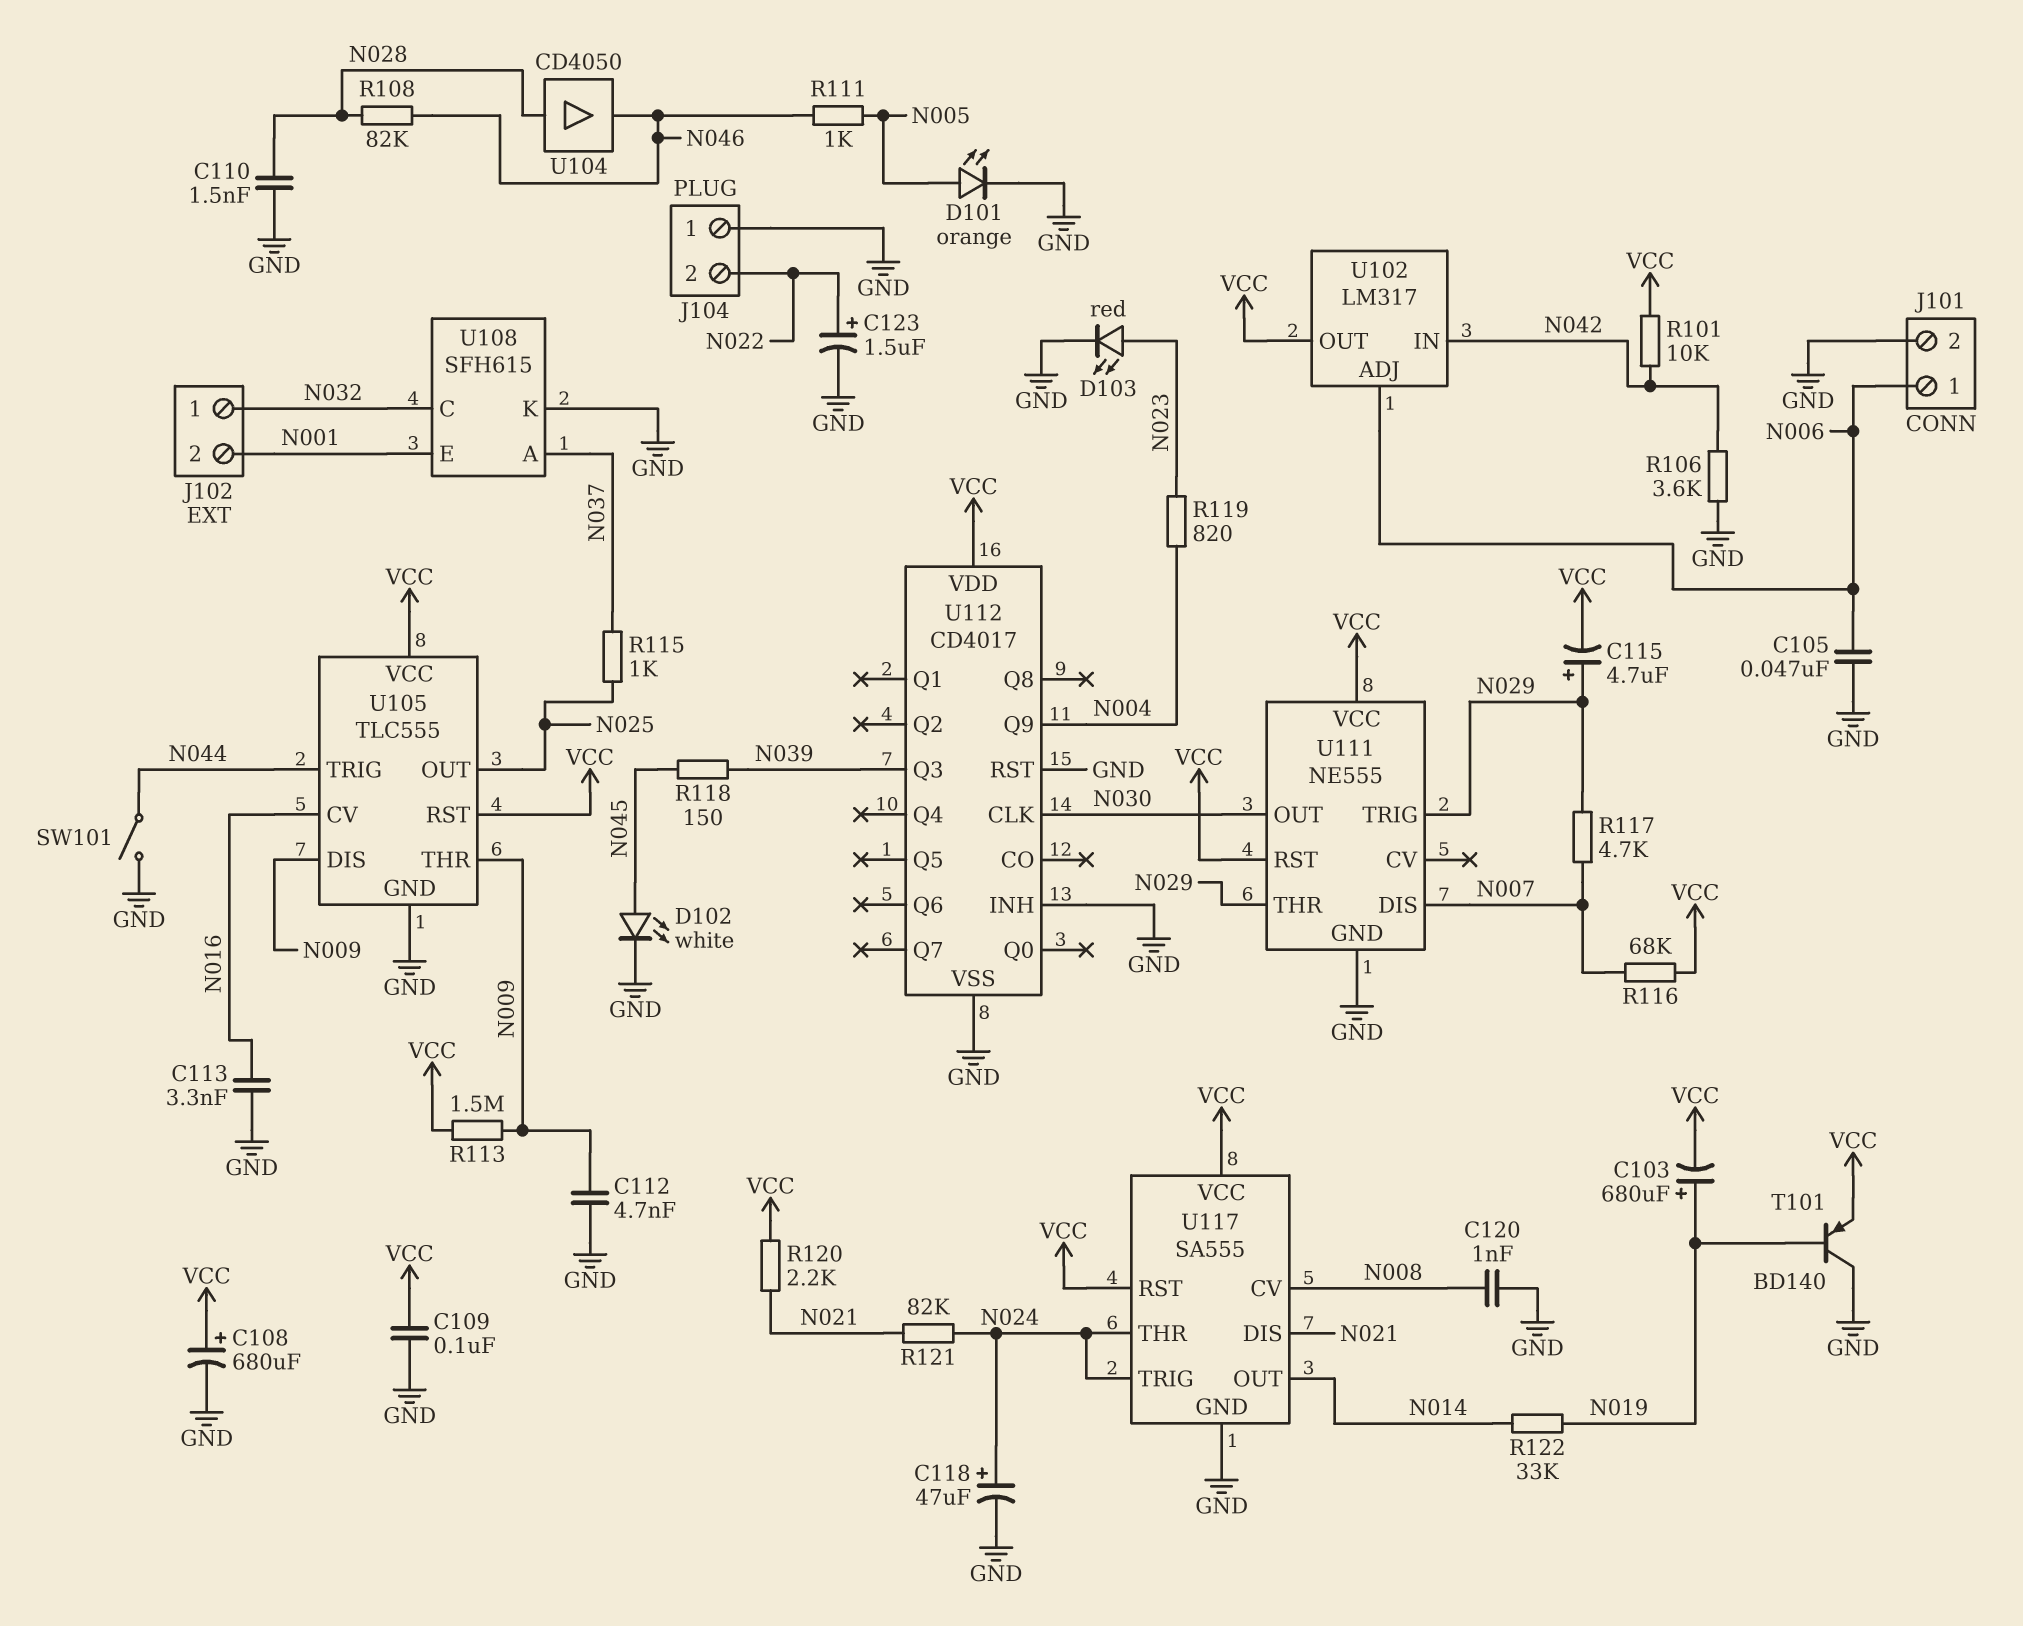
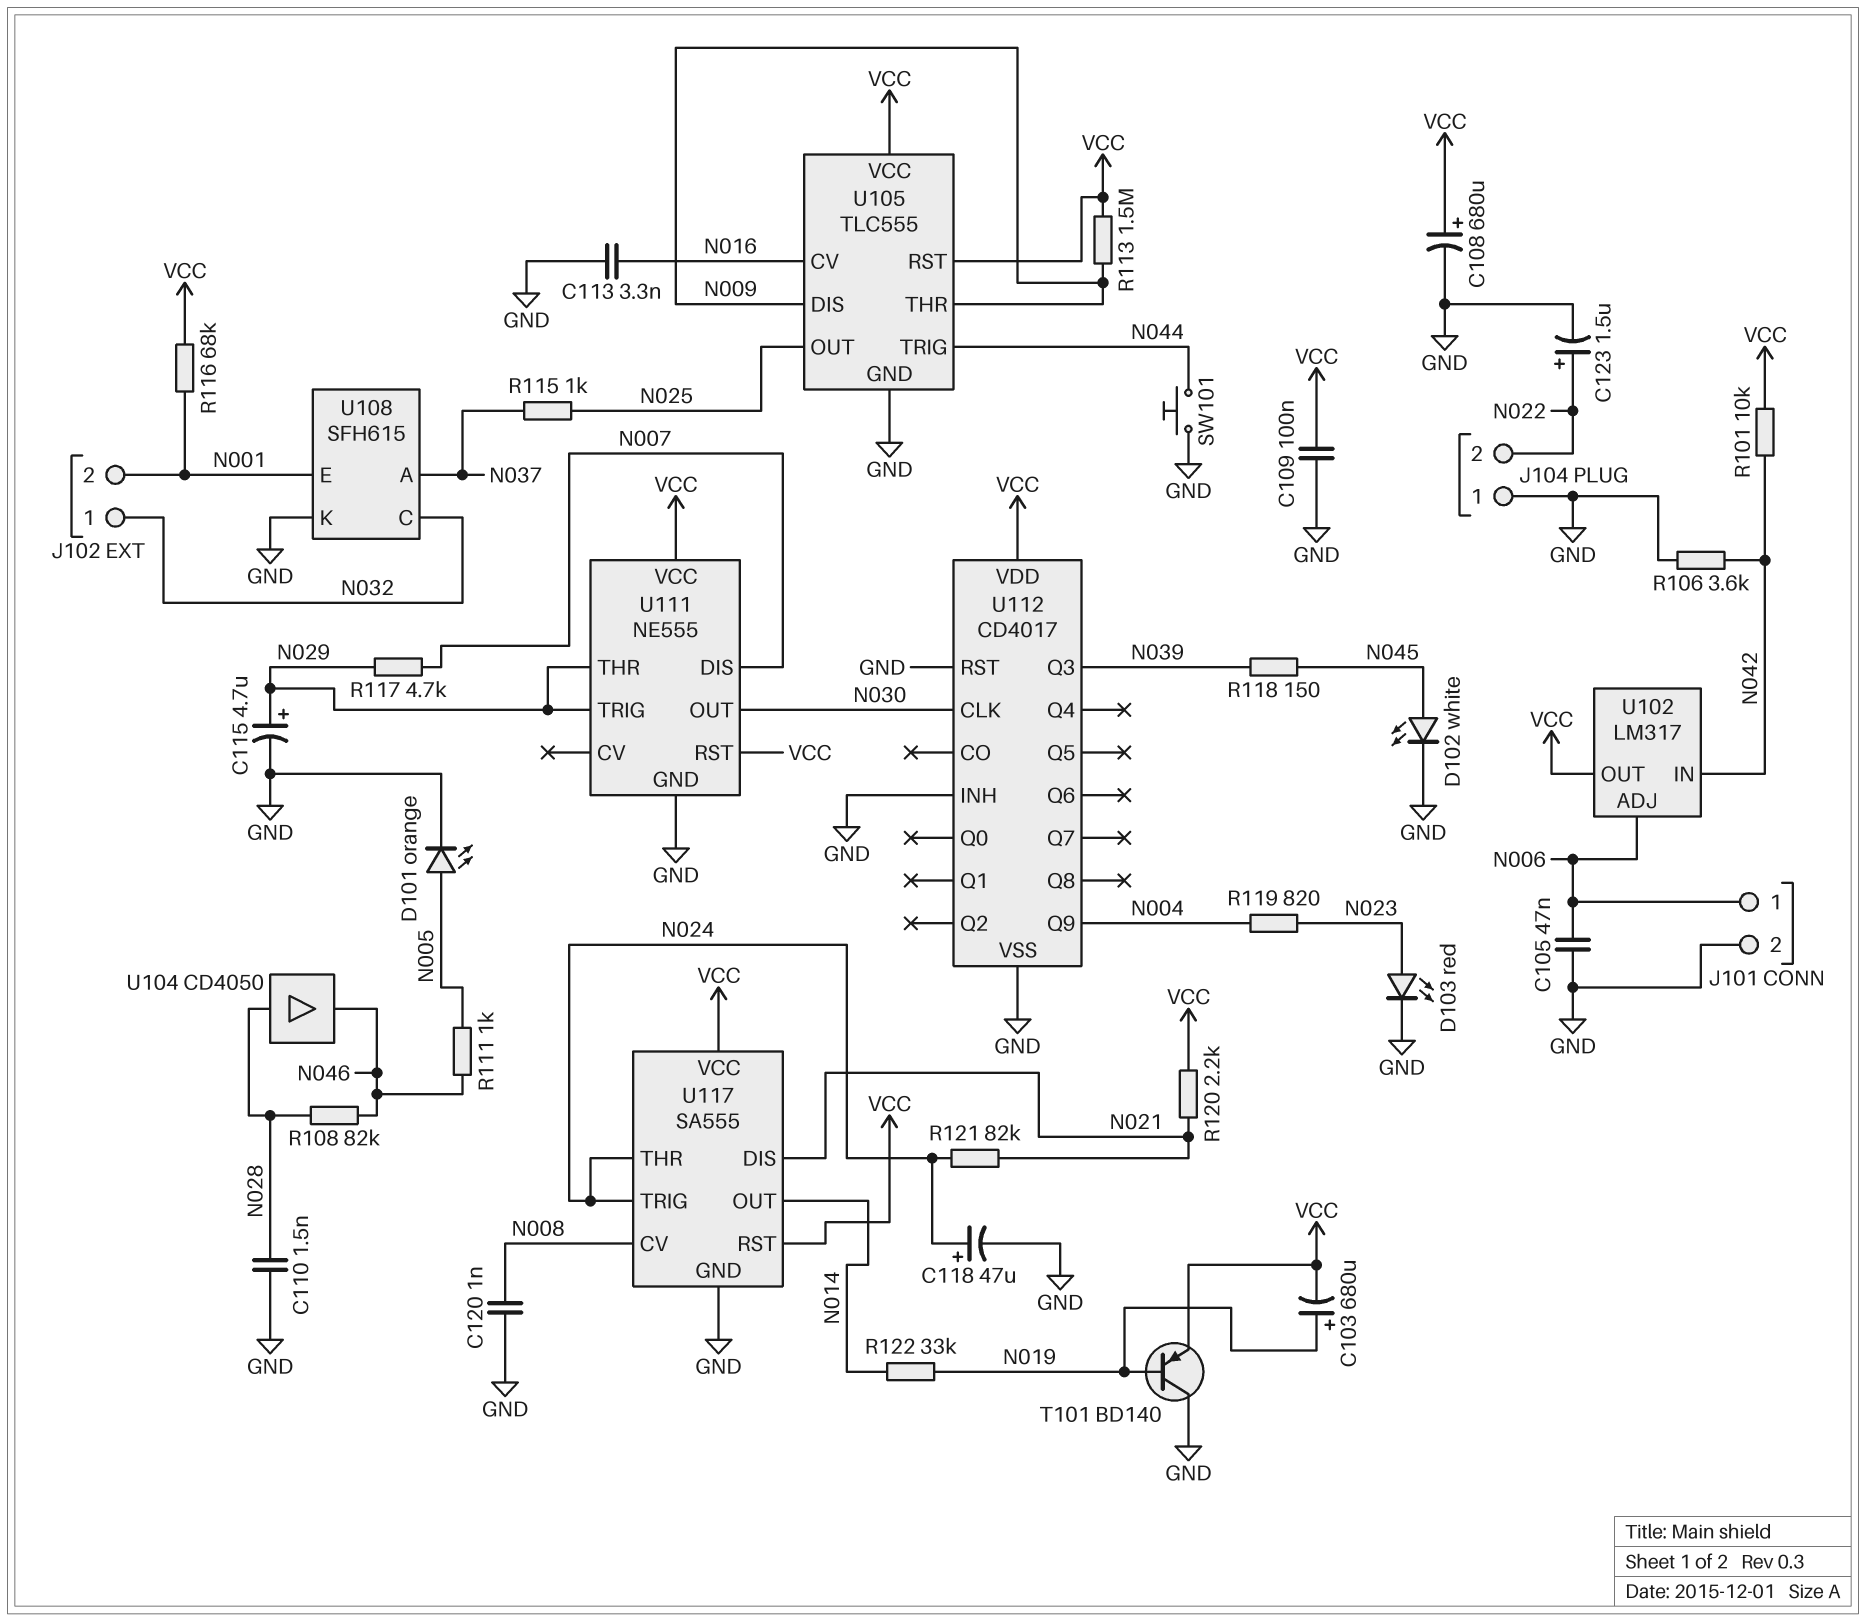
C112: 4.7nF (GND, N009) -> none
C115: 4.7uF (plus N029, minus VCC) -> 4.7uF (plus N029, minus GND)
R116: 68k (N007, VCC) -> 68k (N001, VCC)
SW101: switch (GND, N044) -> button (GND, N044)

